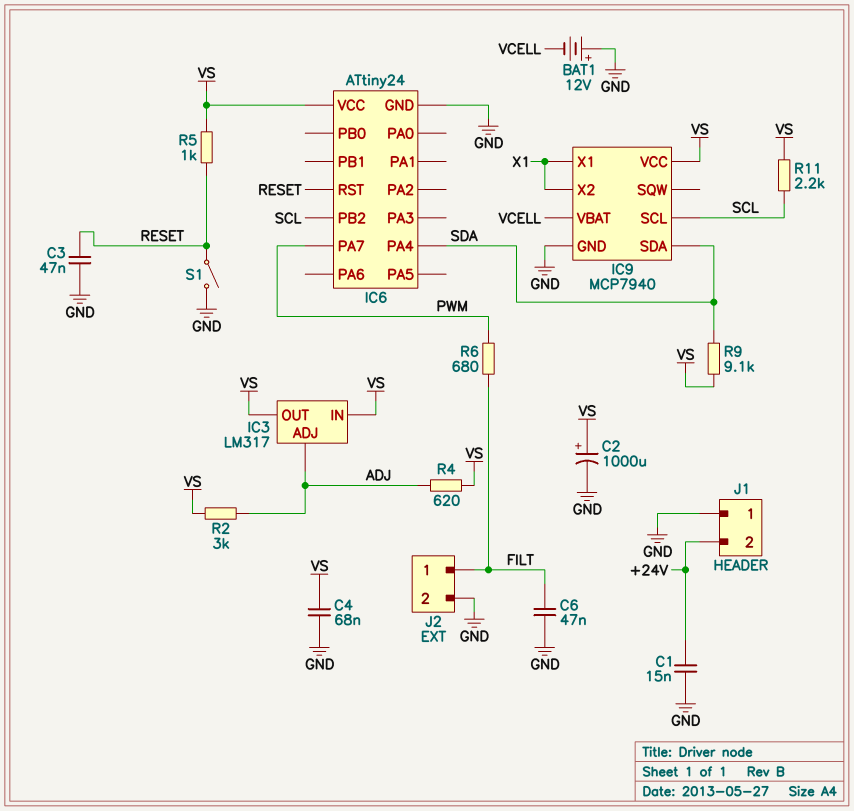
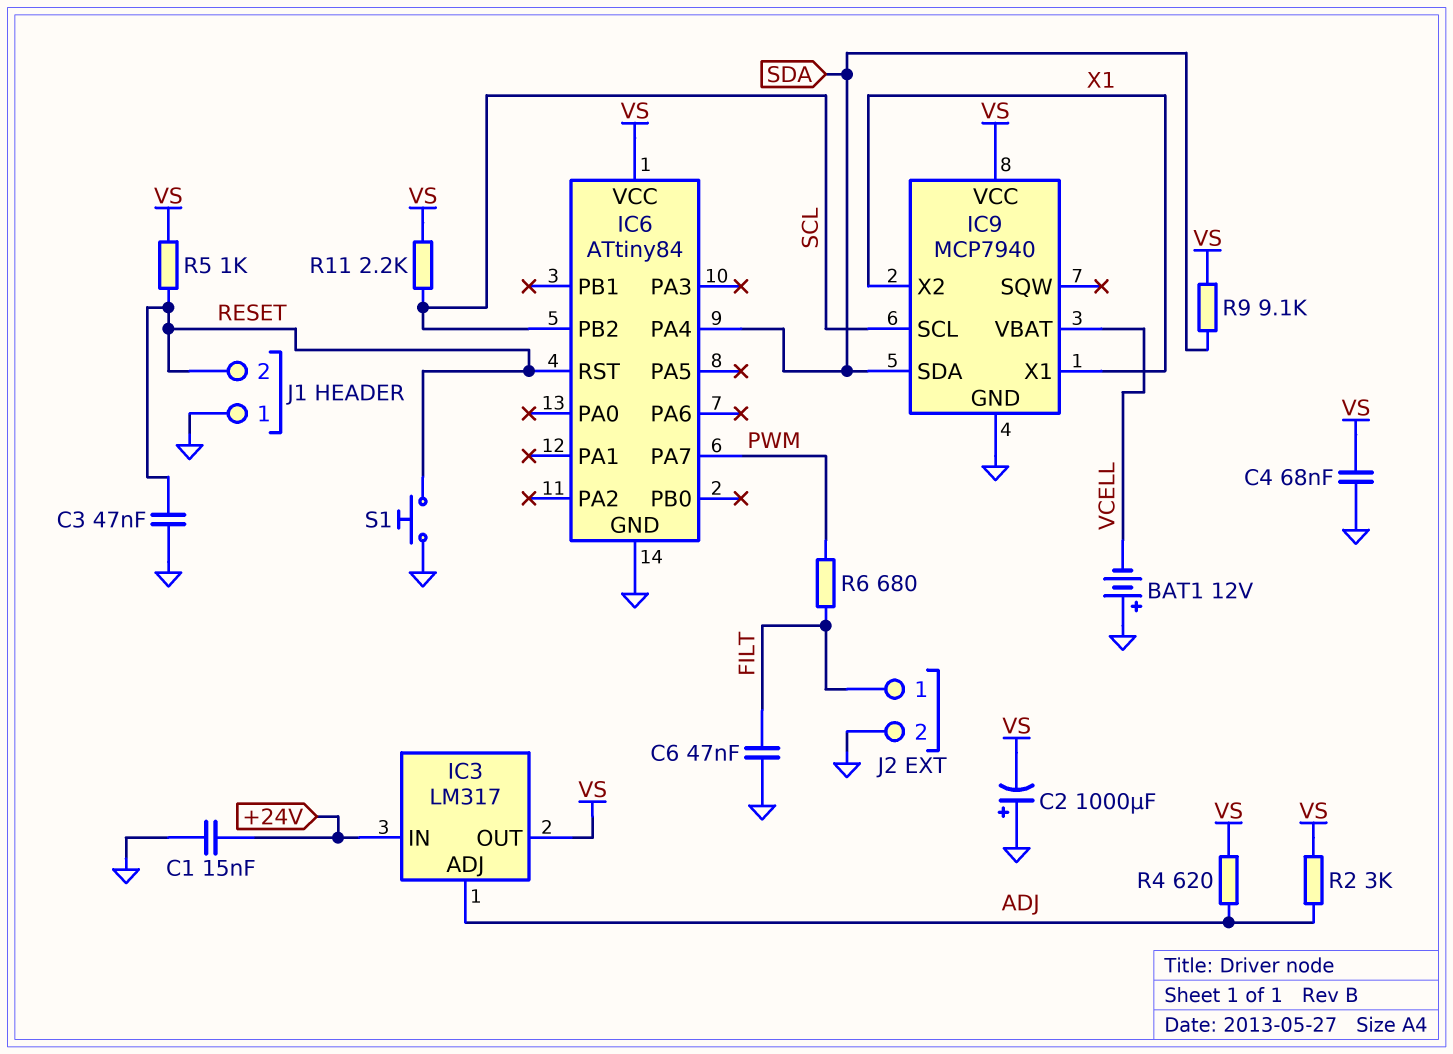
C2: 1000uF (plus VS, minus GND) -> 1000uF (plus GND, minus VS)
IC3 pin IN: VS -> +24V
IC6: ATtiny24 -> ATtiny84
J1 pin 2: +24V -> RESET
S1: switch (GND, RESET) -> button (GND, RESET)

